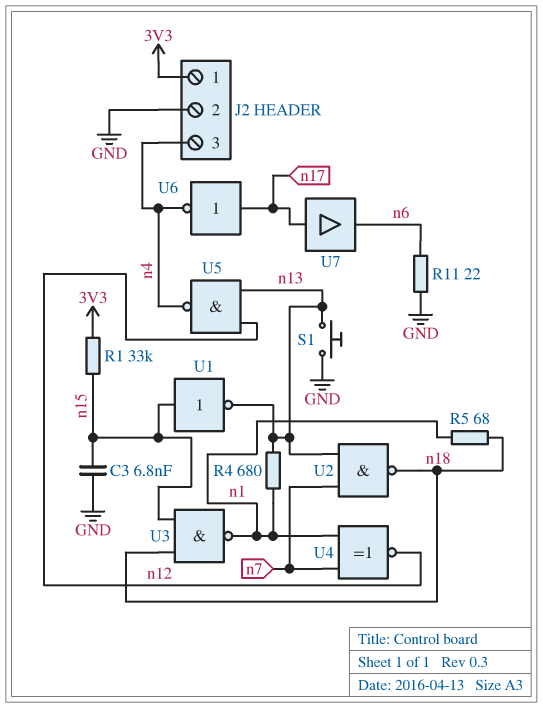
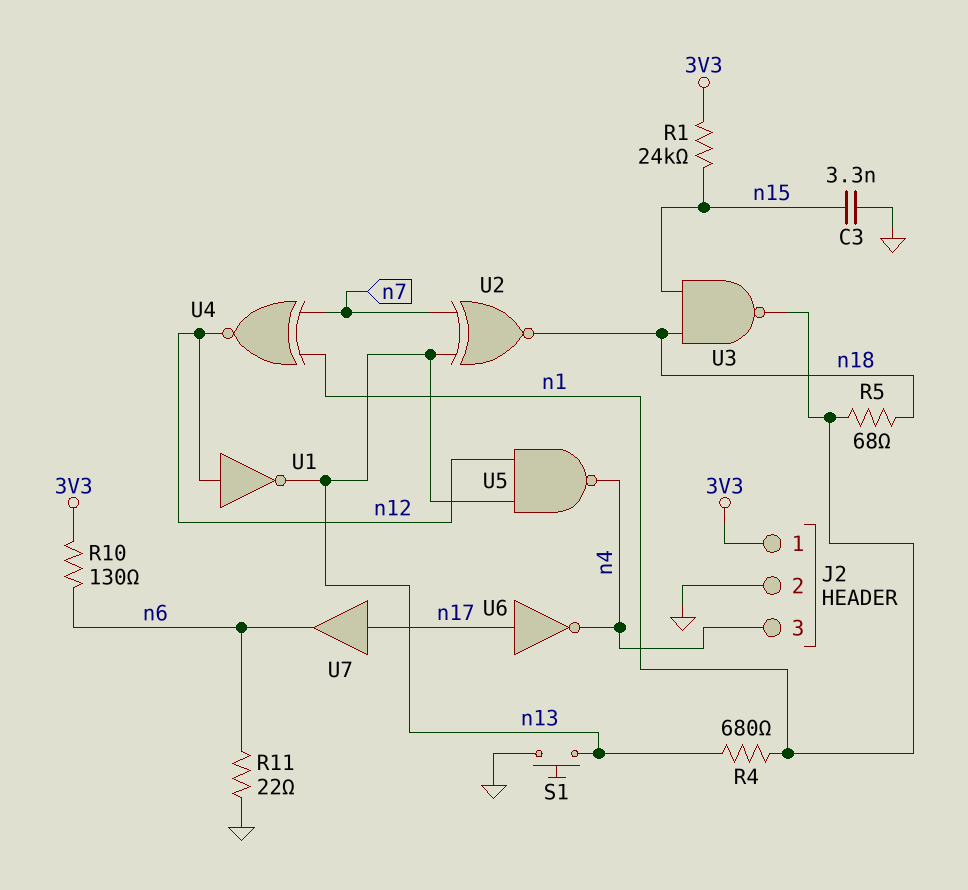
C3: 6.8nF (GND, n15) -> 3.3nF (GND, n15)
R1: 33k (3V3, n15) -> 24k (3V3, n15)
R10: none -> 130 (3V3, n6)
U1: NOT (in n15, out n13) -> NOT (in n12, out n13)
U2: NAND (in n7, in n13, out n18) -> XNOR (in n7, in n13, out n18)

